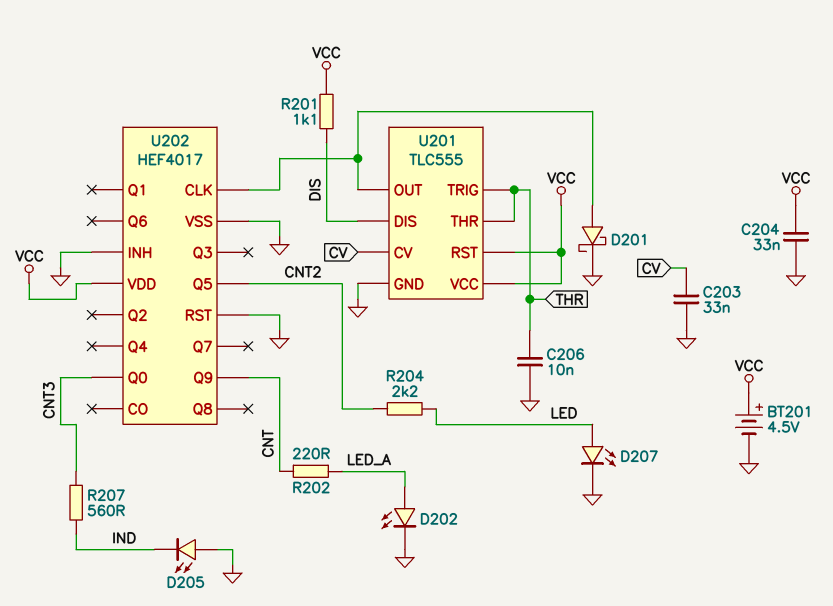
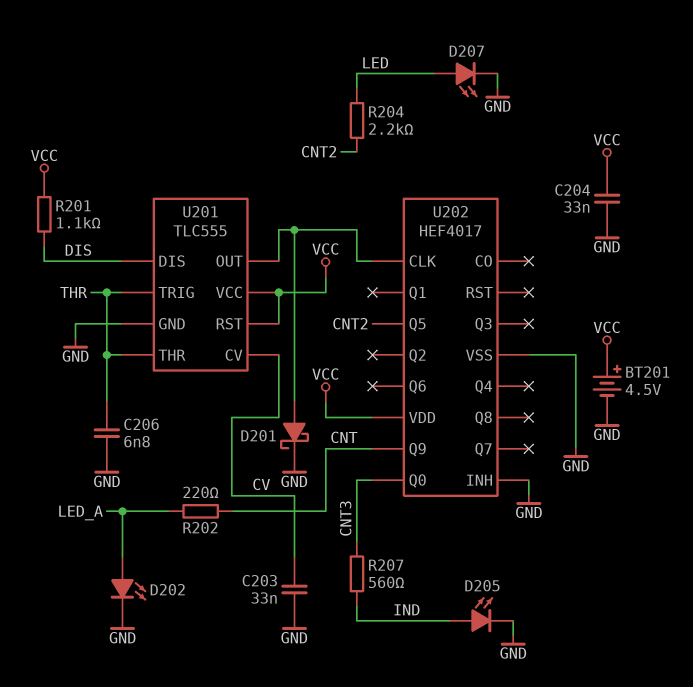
C206: 10nF (GND, THR) -> 6.8nF (GND, THR)
D205: LED (A GND, K IND) -> LED (A IND, K GND)
U202 pin RST: GND -> none

